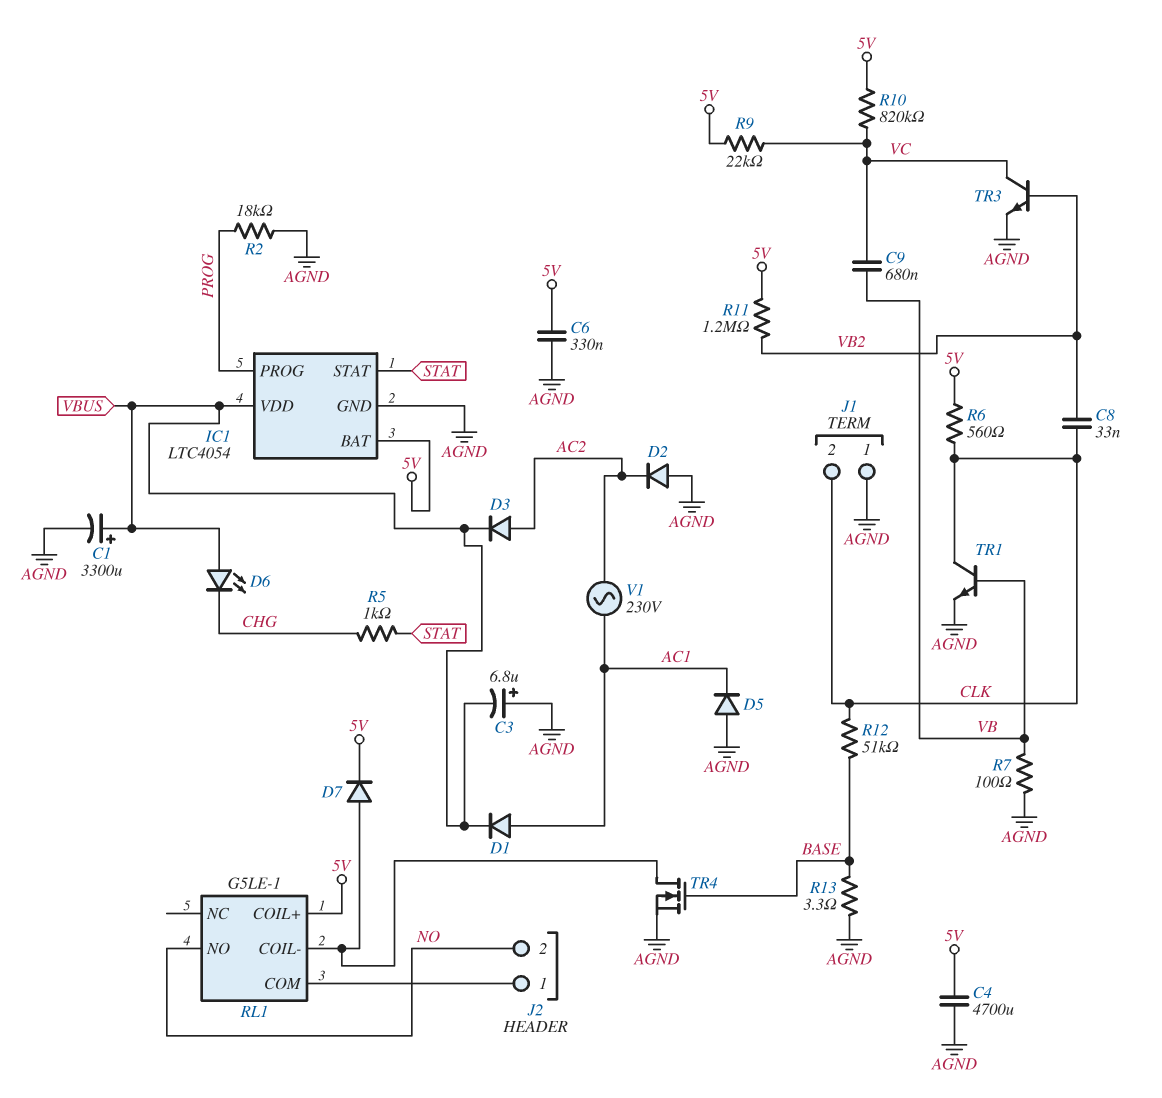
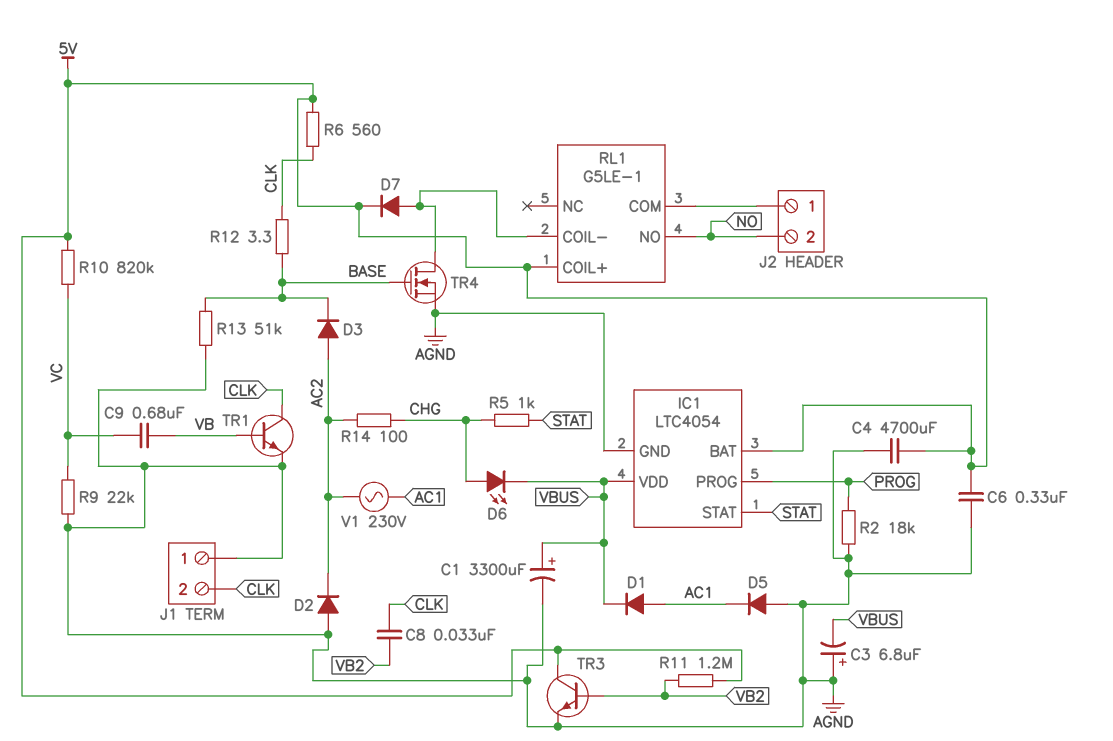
D3: diode (A AC2, K VBUS) -> diode (A AC2, K BASE)
D6: LED (A VBUS, K CHG) -> LED (A CHG, K VBUS)
R7: 100 (AGND, VB) -> none
R9: 22k (5V, VC) -> 22k (AGND, VC)
R12: 51k (BASE, CLK) -> 3.3 (BASE, CLK)
R13: 3.3 (AGND, BASE) -> 51k (AGND, BASE)
R14: none -> 100 (AC2, CHG)
TR3: NPN (B VB2, C VC, E AGND) -> NPN (B VB2, C 5V, E AGND)

